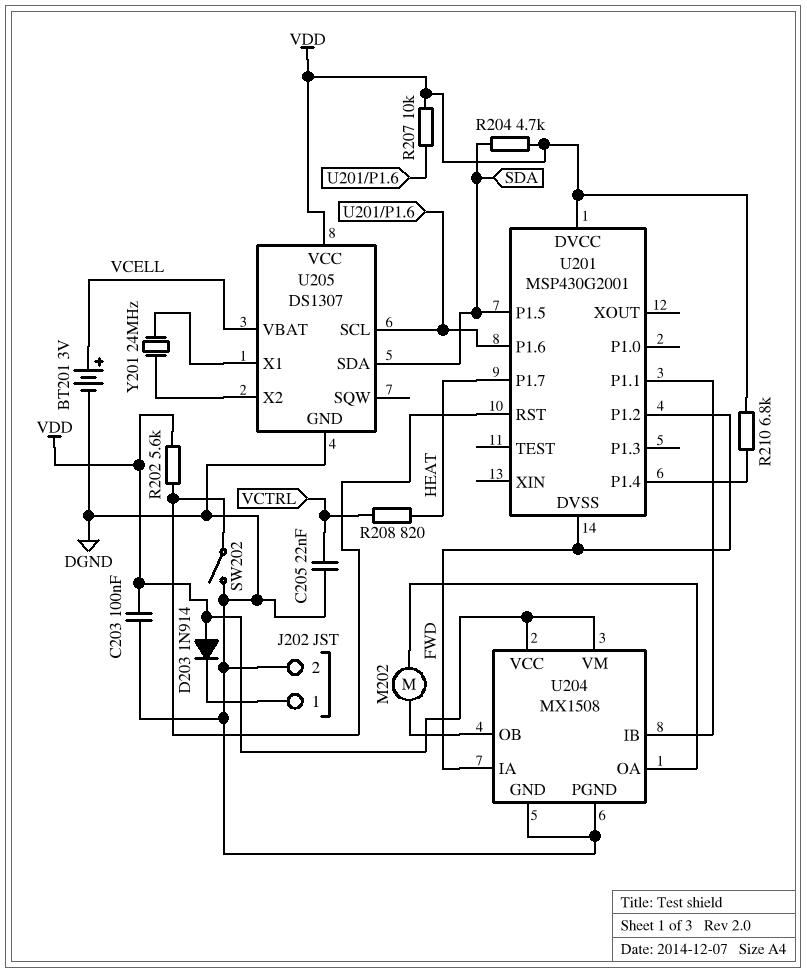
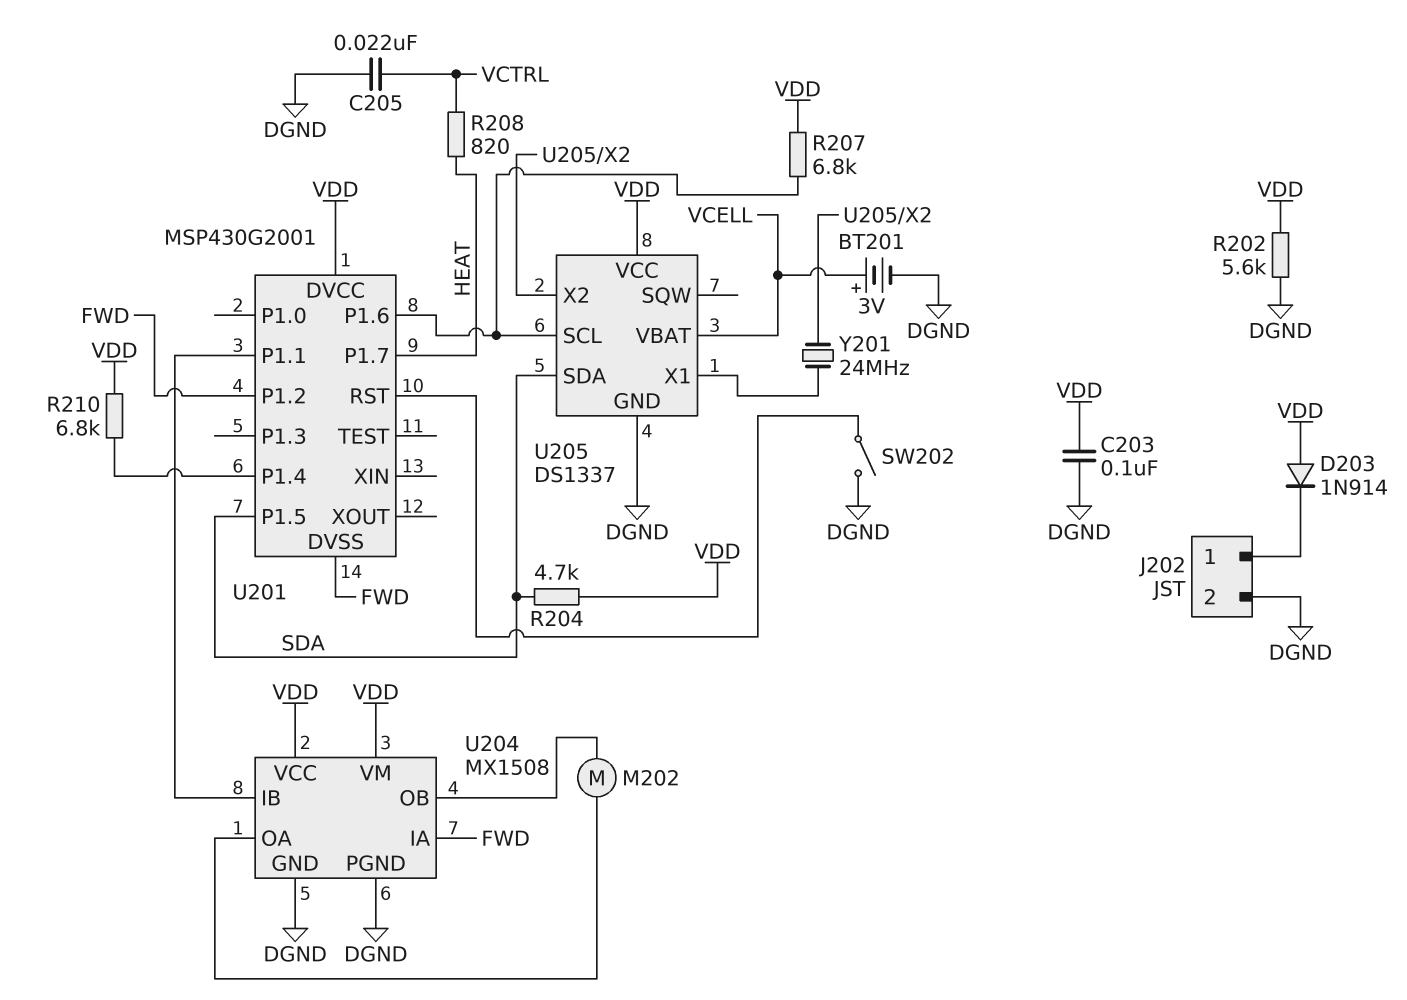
R202: 5.6k (U201/RST, VDD) -> 5.6k (DGND, VDD)
R207: 10k (U201/P1.6, VDD) -> 6.8k (U201/P1.6, VDD)
U205: DS1307 -> DS1337

